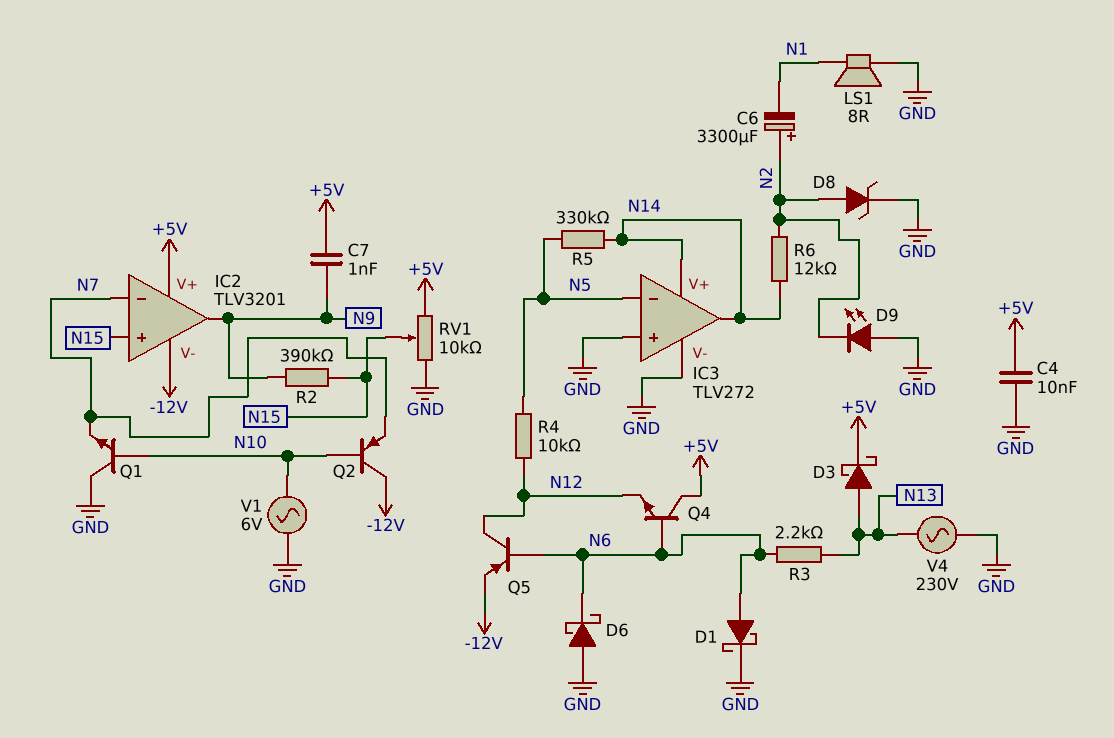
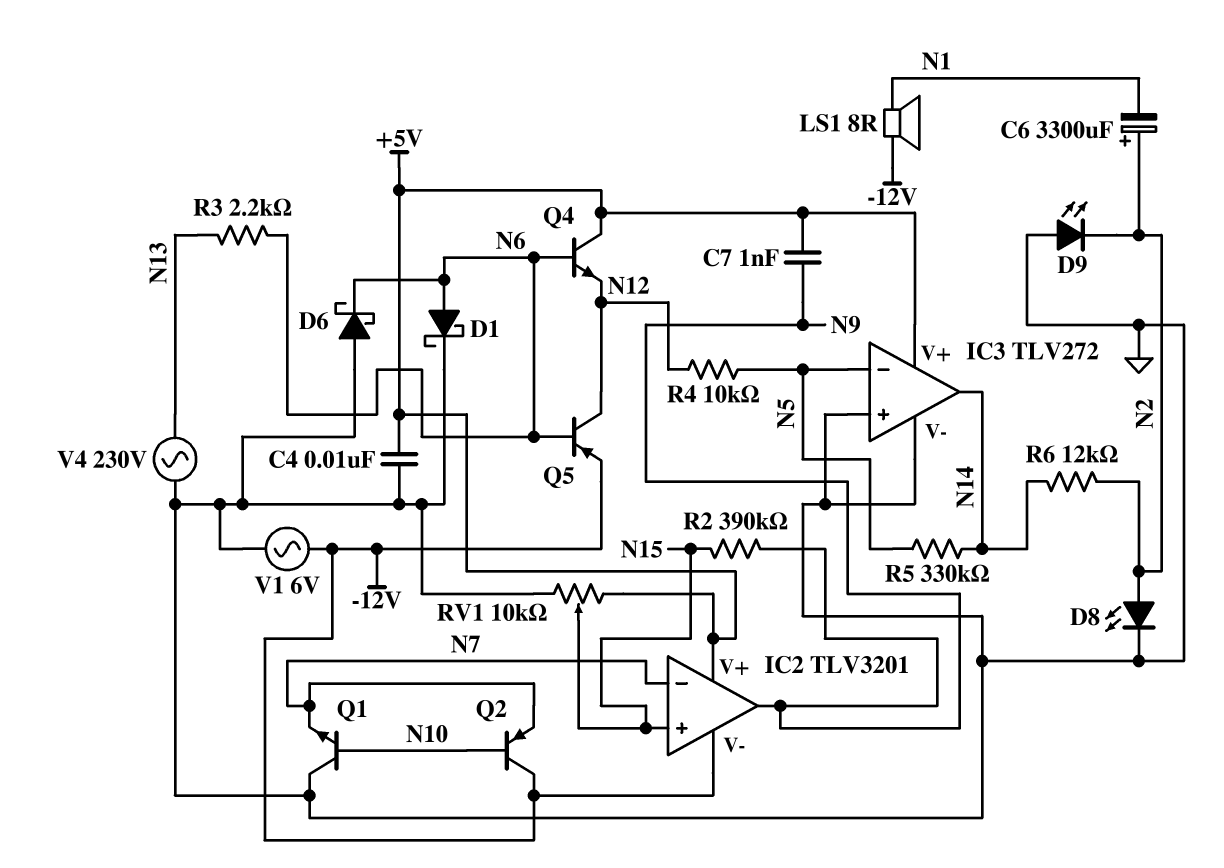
D3: schottky (A N13, K +5V) -> none
D8: zener (A N2, K GND) -> LED (A N2, K GND)
IC3 pin V+: N14 -> +5V
LS1: speaker 8R (GND, N1) -> speaker 8R (-12V, N1)
V1: AC 6V (GND, N10) -> AC 6V (-12V, GND)

